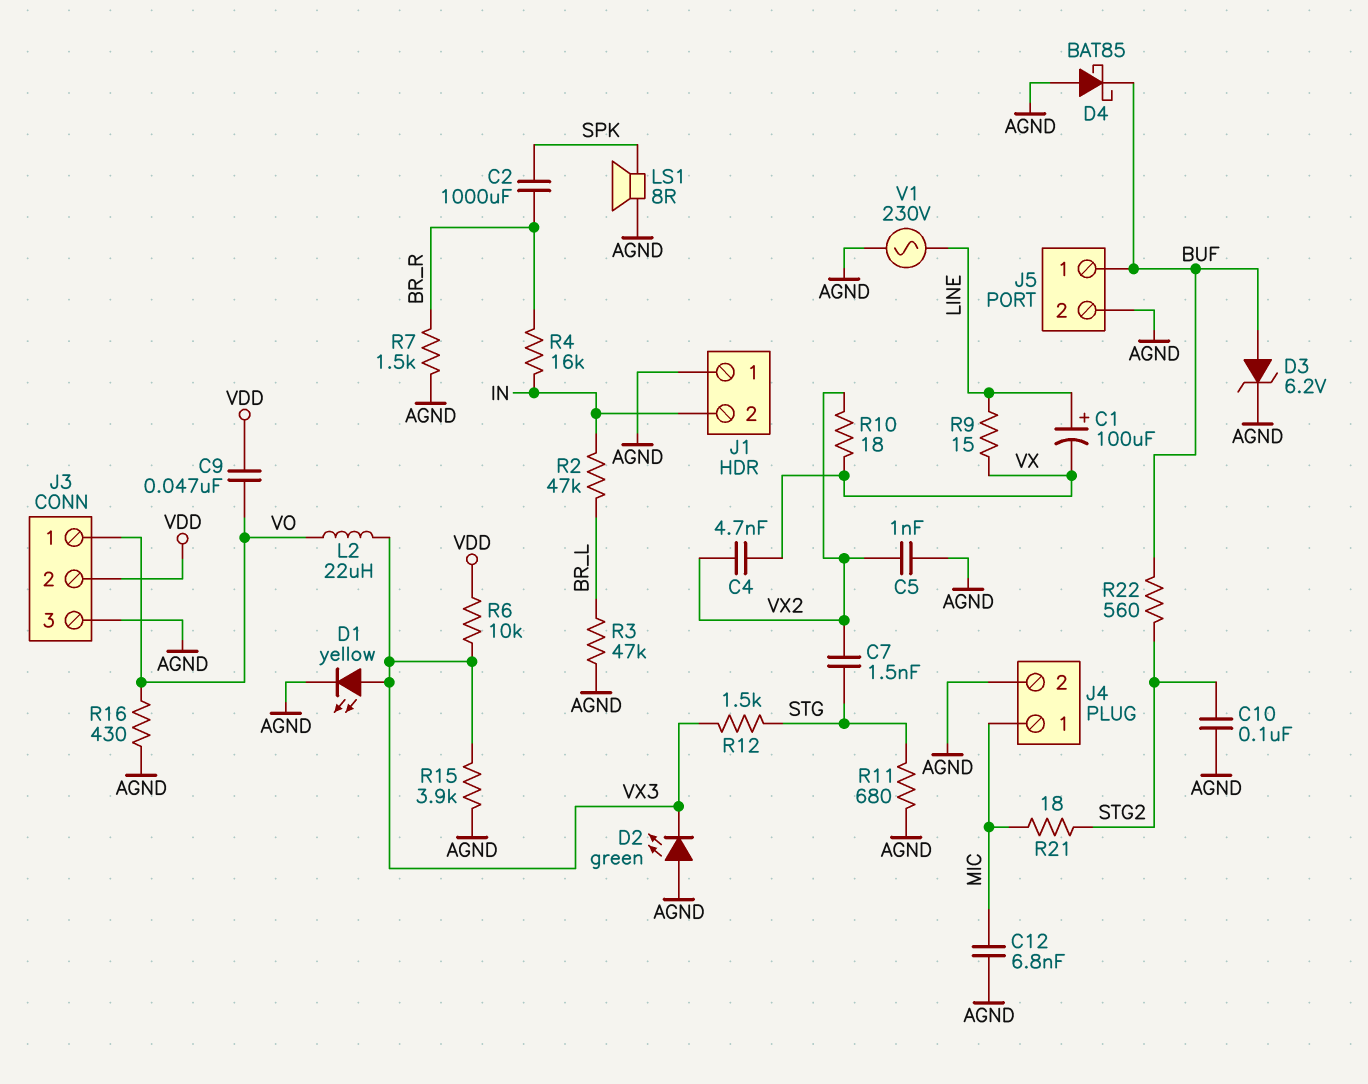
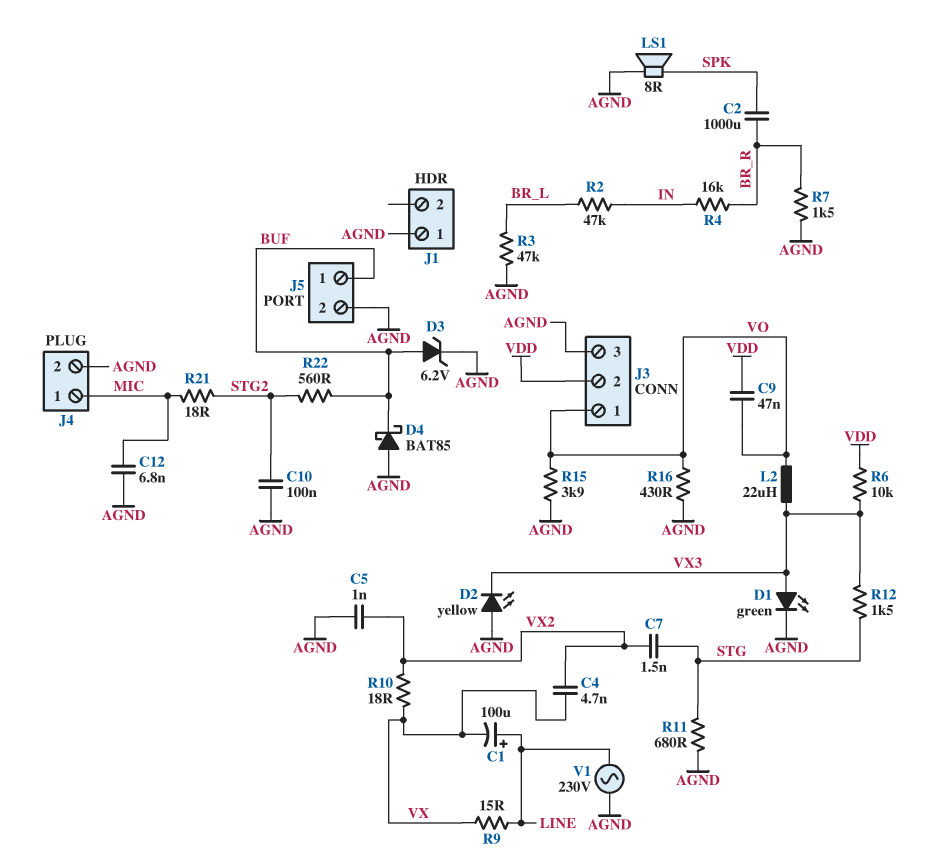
D1: LED yellow (A VX3, K AGND) -> LED green (A VX3, K AGND)
D2: LED green (A AGND, K VX3) -> LED yellow (A AGND, K VX3)
J1 pin 2: IN -> none
R15: 3.9k (AGND, VX3) -> 3.9k (AGND, VO)

